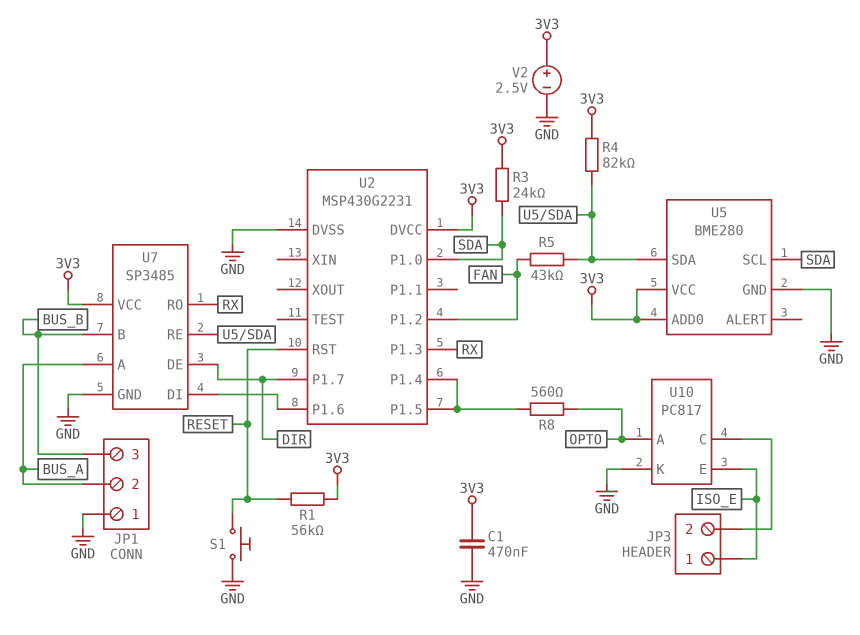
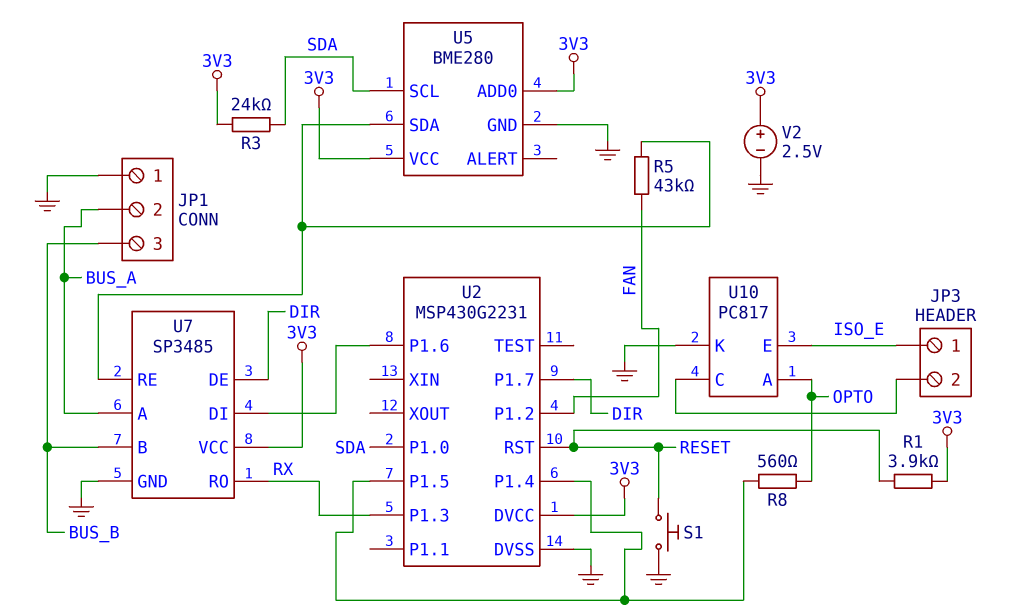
C1: 470nF (3V3, GND) -> none
R1: 56k (3V3, RESET) -> 3.9k (3V3, RESET)
R4: 82k (3V3, U5/SDA) -> none

